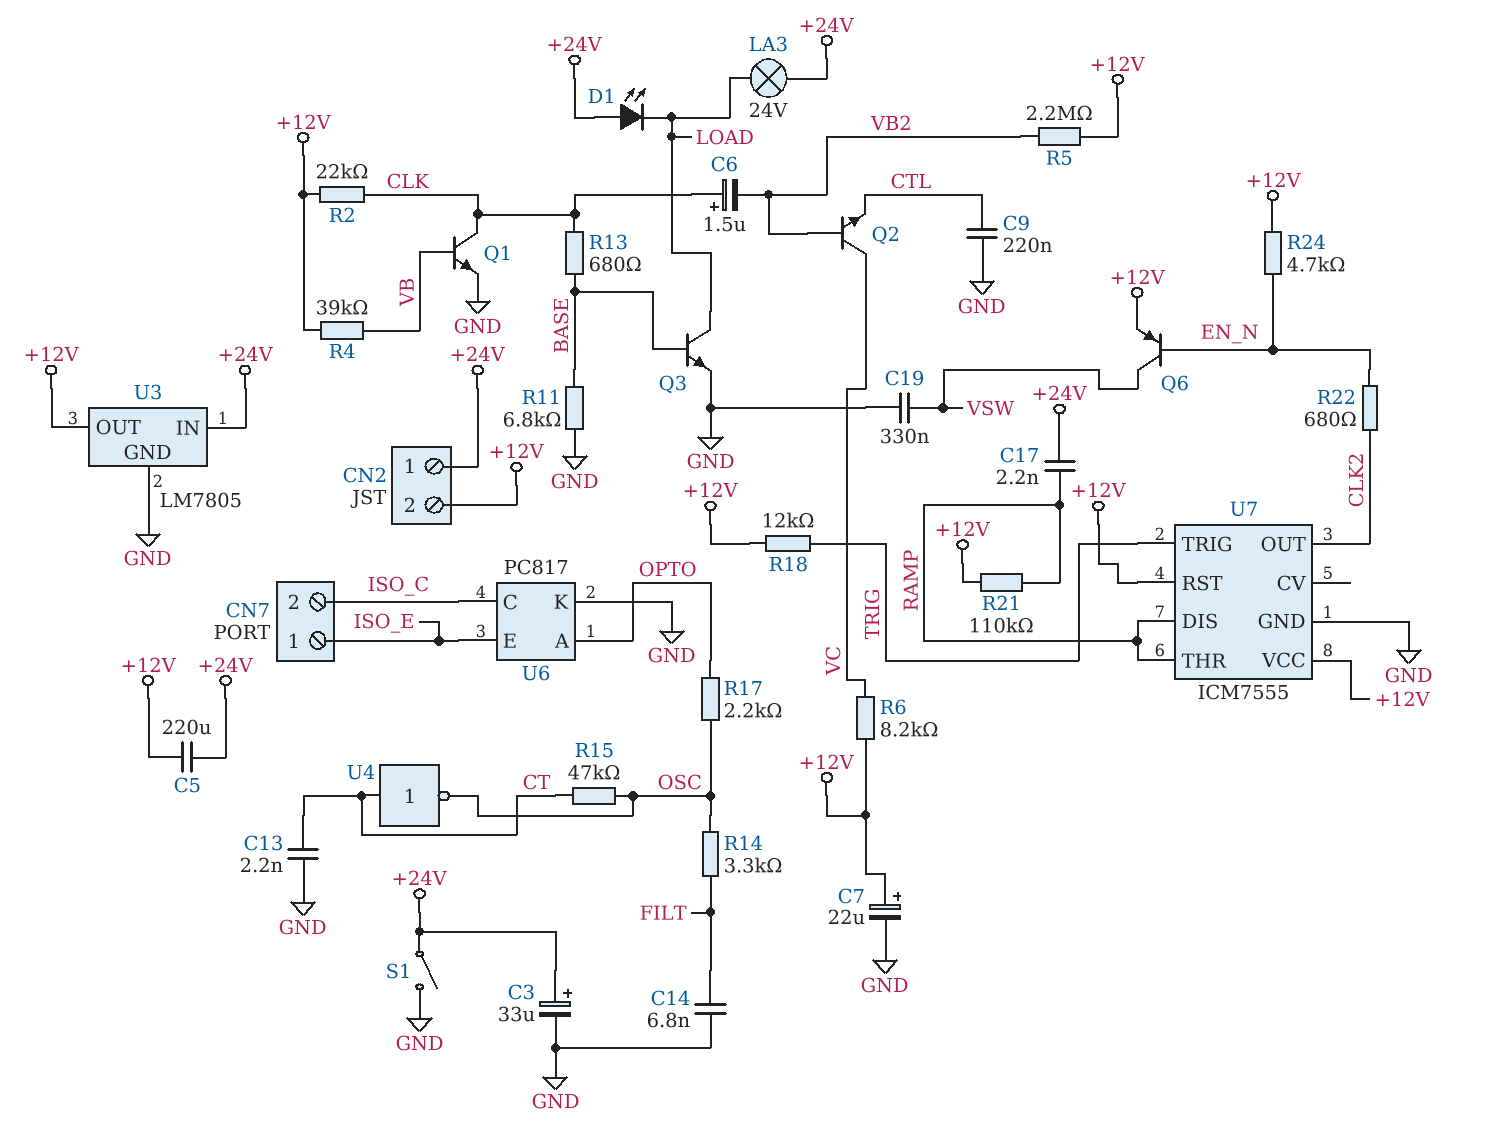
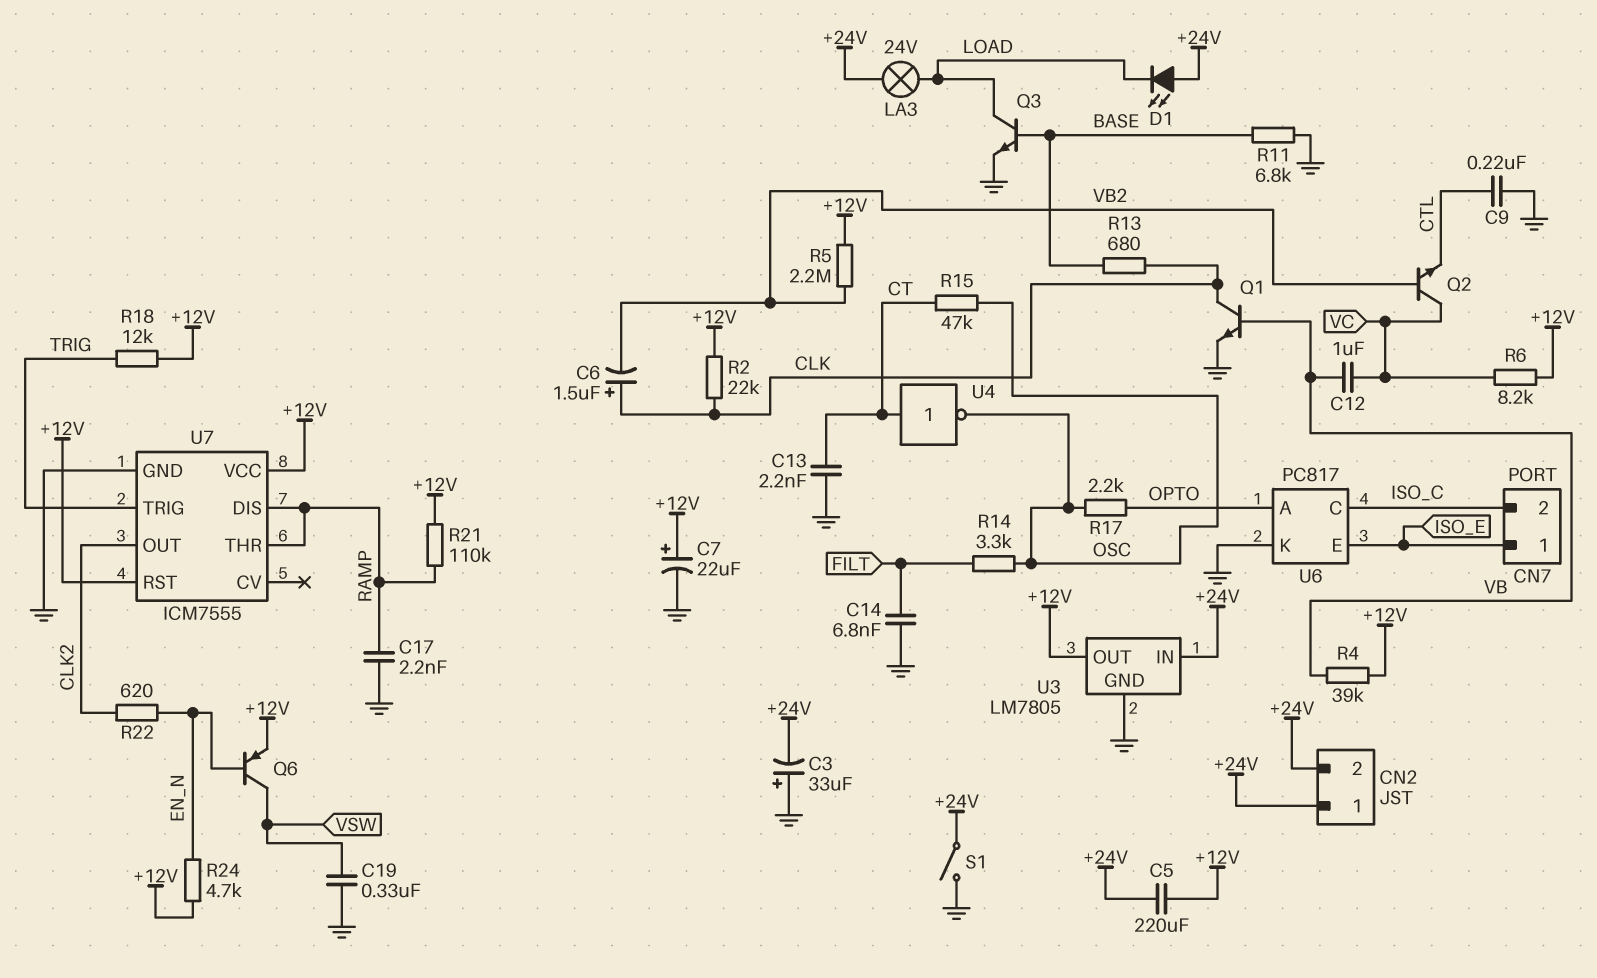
C3: 33uF (plus +24V, minus GND) -> 33uF (plus GND, minus +24V)
C12: none -> 1uF (VB, VC)
C17: 2.2nF (+24V, RAMP) -> 2.2nF (GND, RAMP)
CN2 pin 2: +12V -> +24V
R22: 680 (CLK2, EN_N) -> 620 (CLK2, EN_N)

